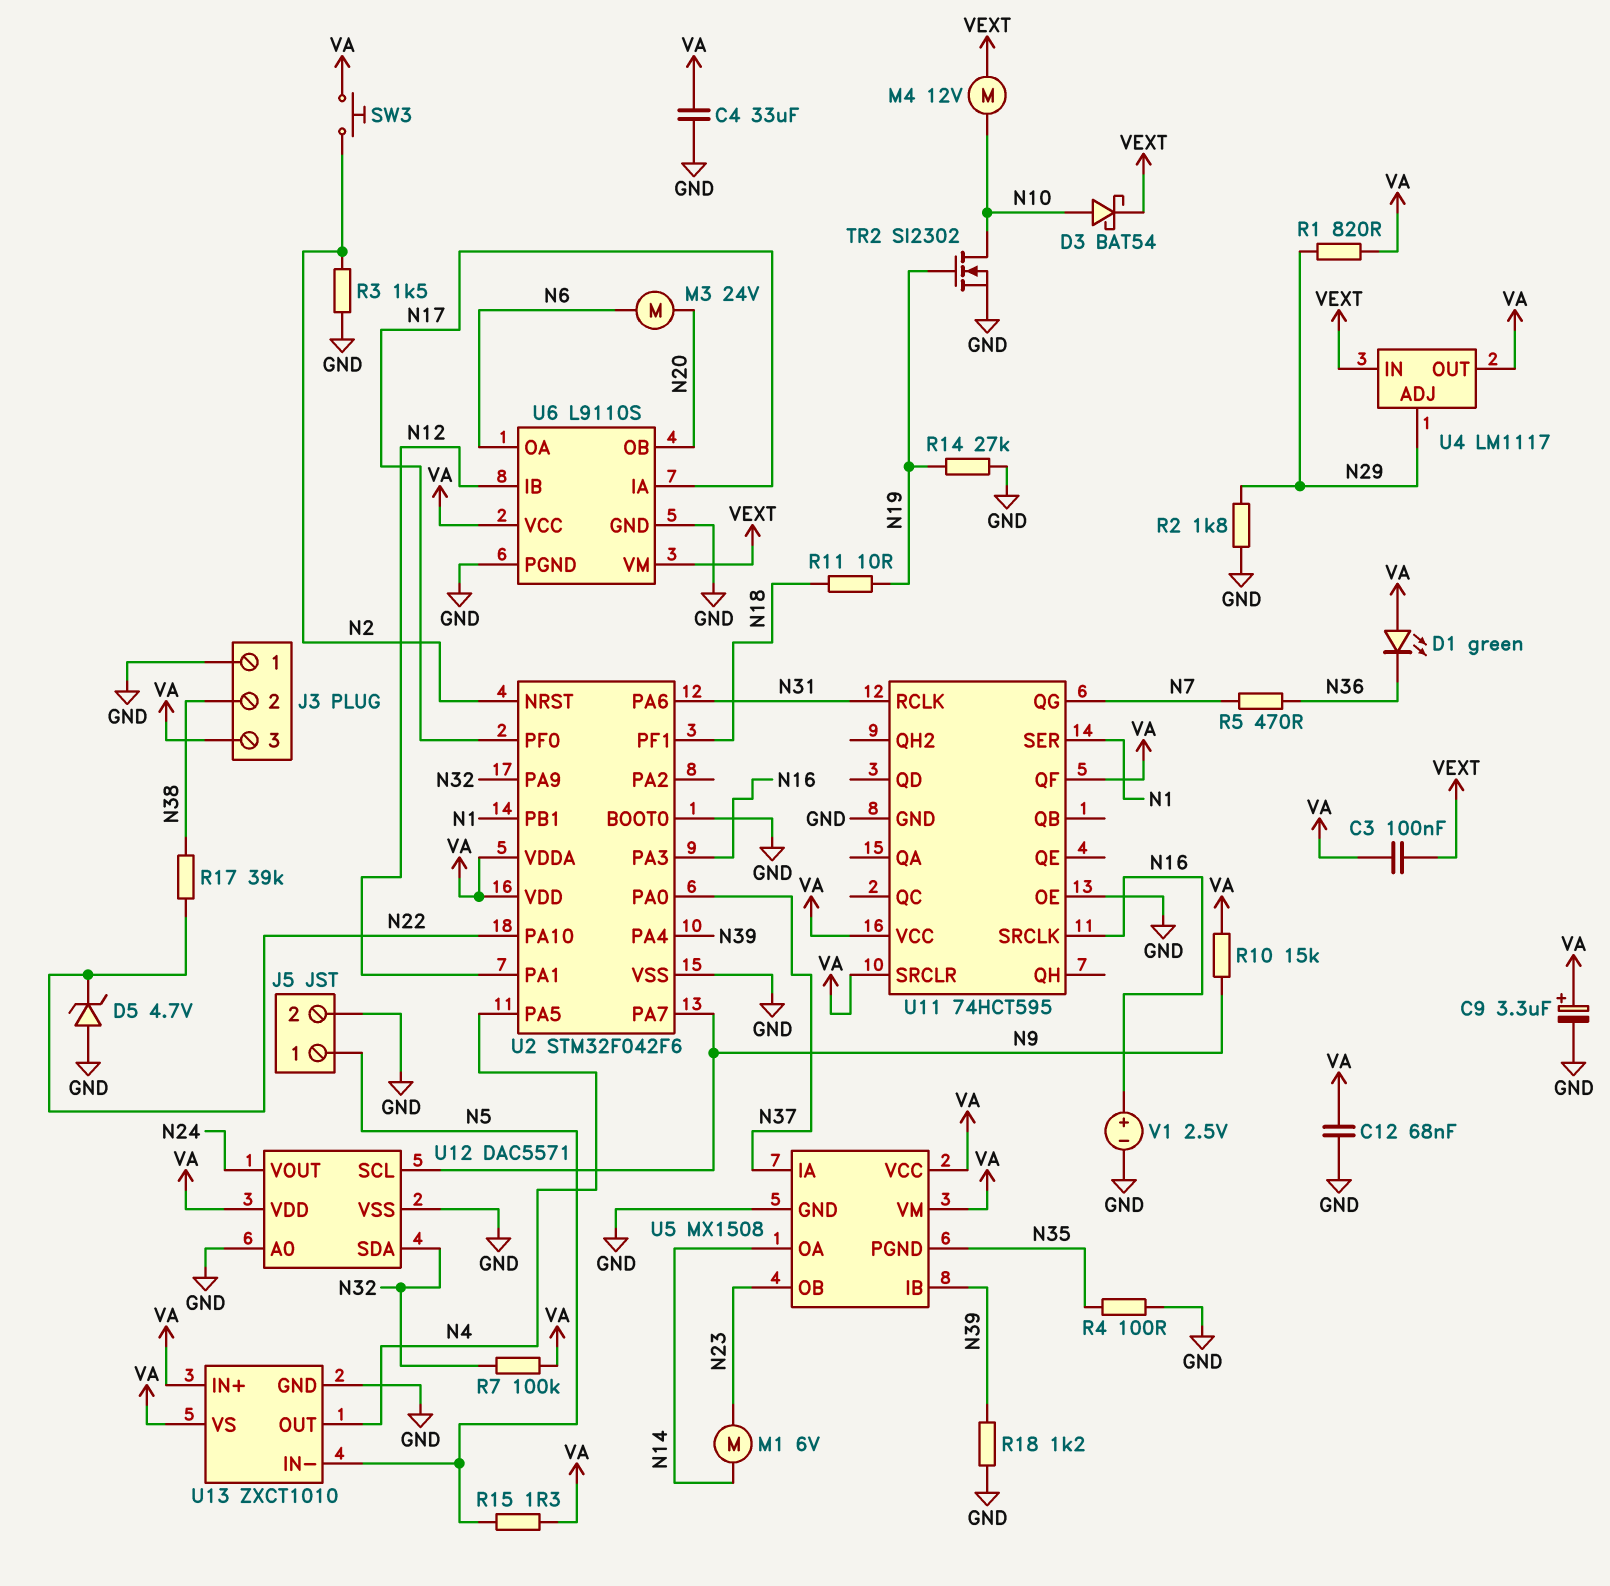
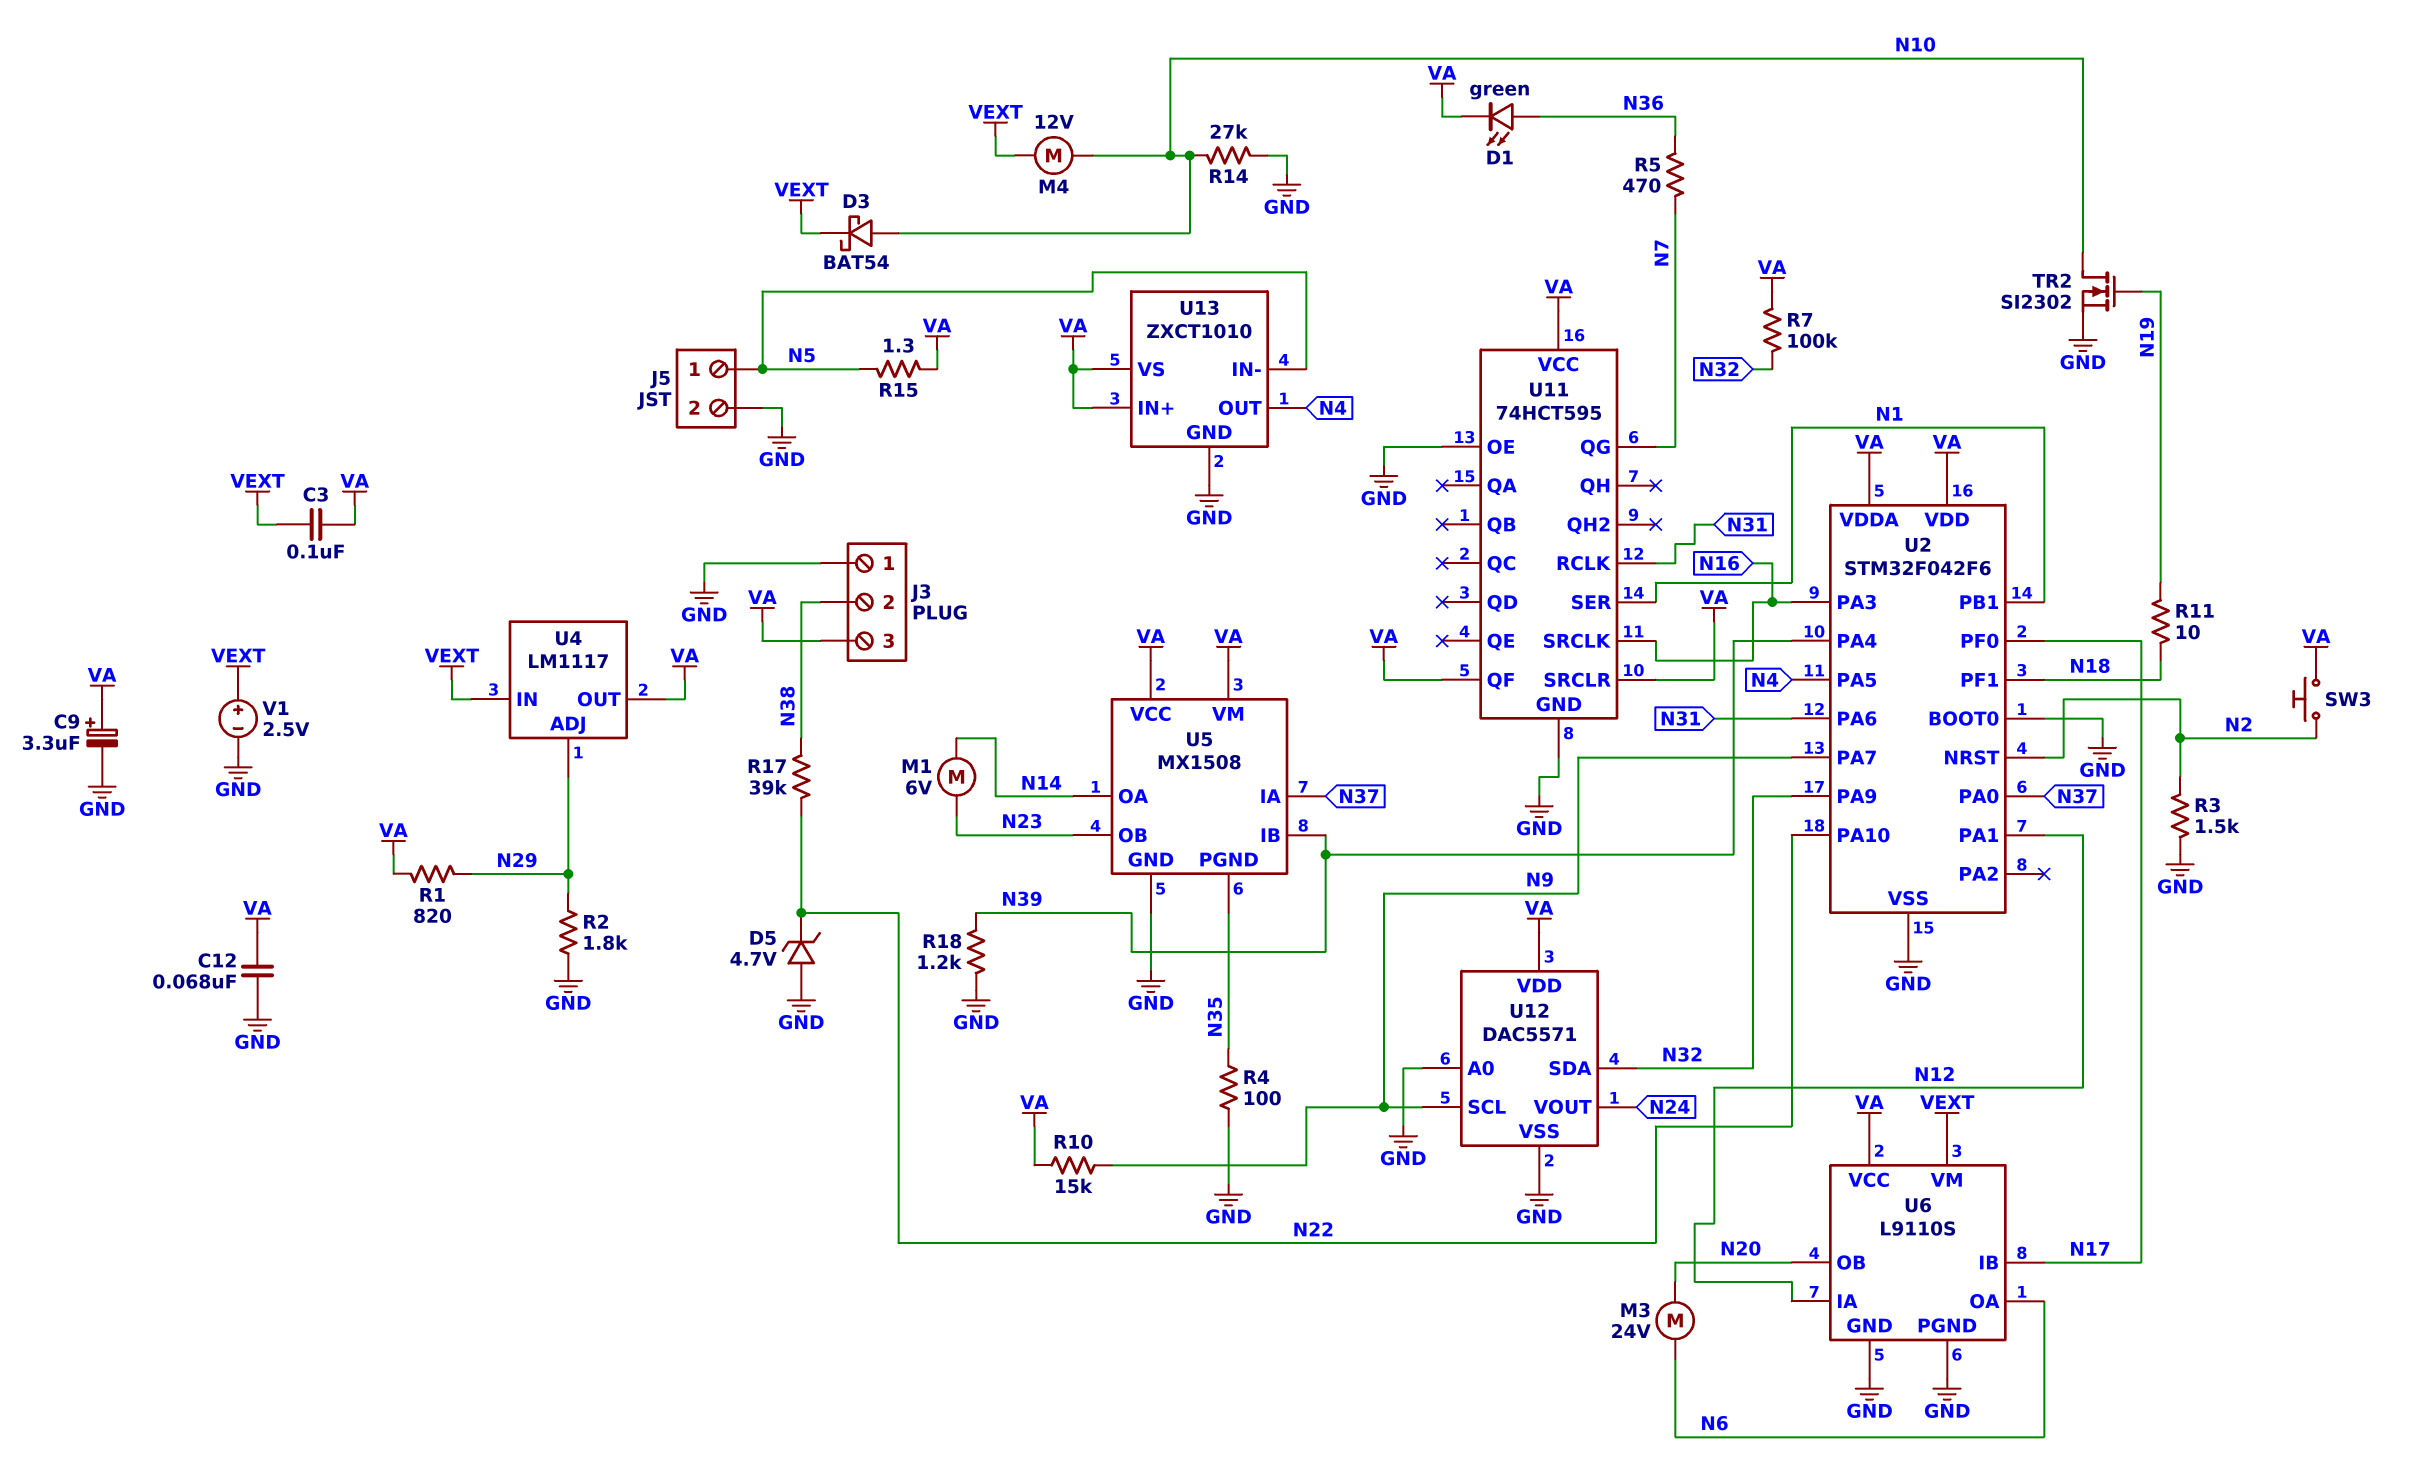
C4: 33uF (GND, VA) -> none
D1: LED green (A VA, K N36) -> LED green (A N36, K VA)
R14: 27k (GND, N19) -> 27k (GND, N10)
U6 pin IA: N17 -> N12
U6 pin IB: N12 -> N17
V1: 2.5V (plus N16, minus GND) -> 2.5V (plus VEXT, minus GND)

